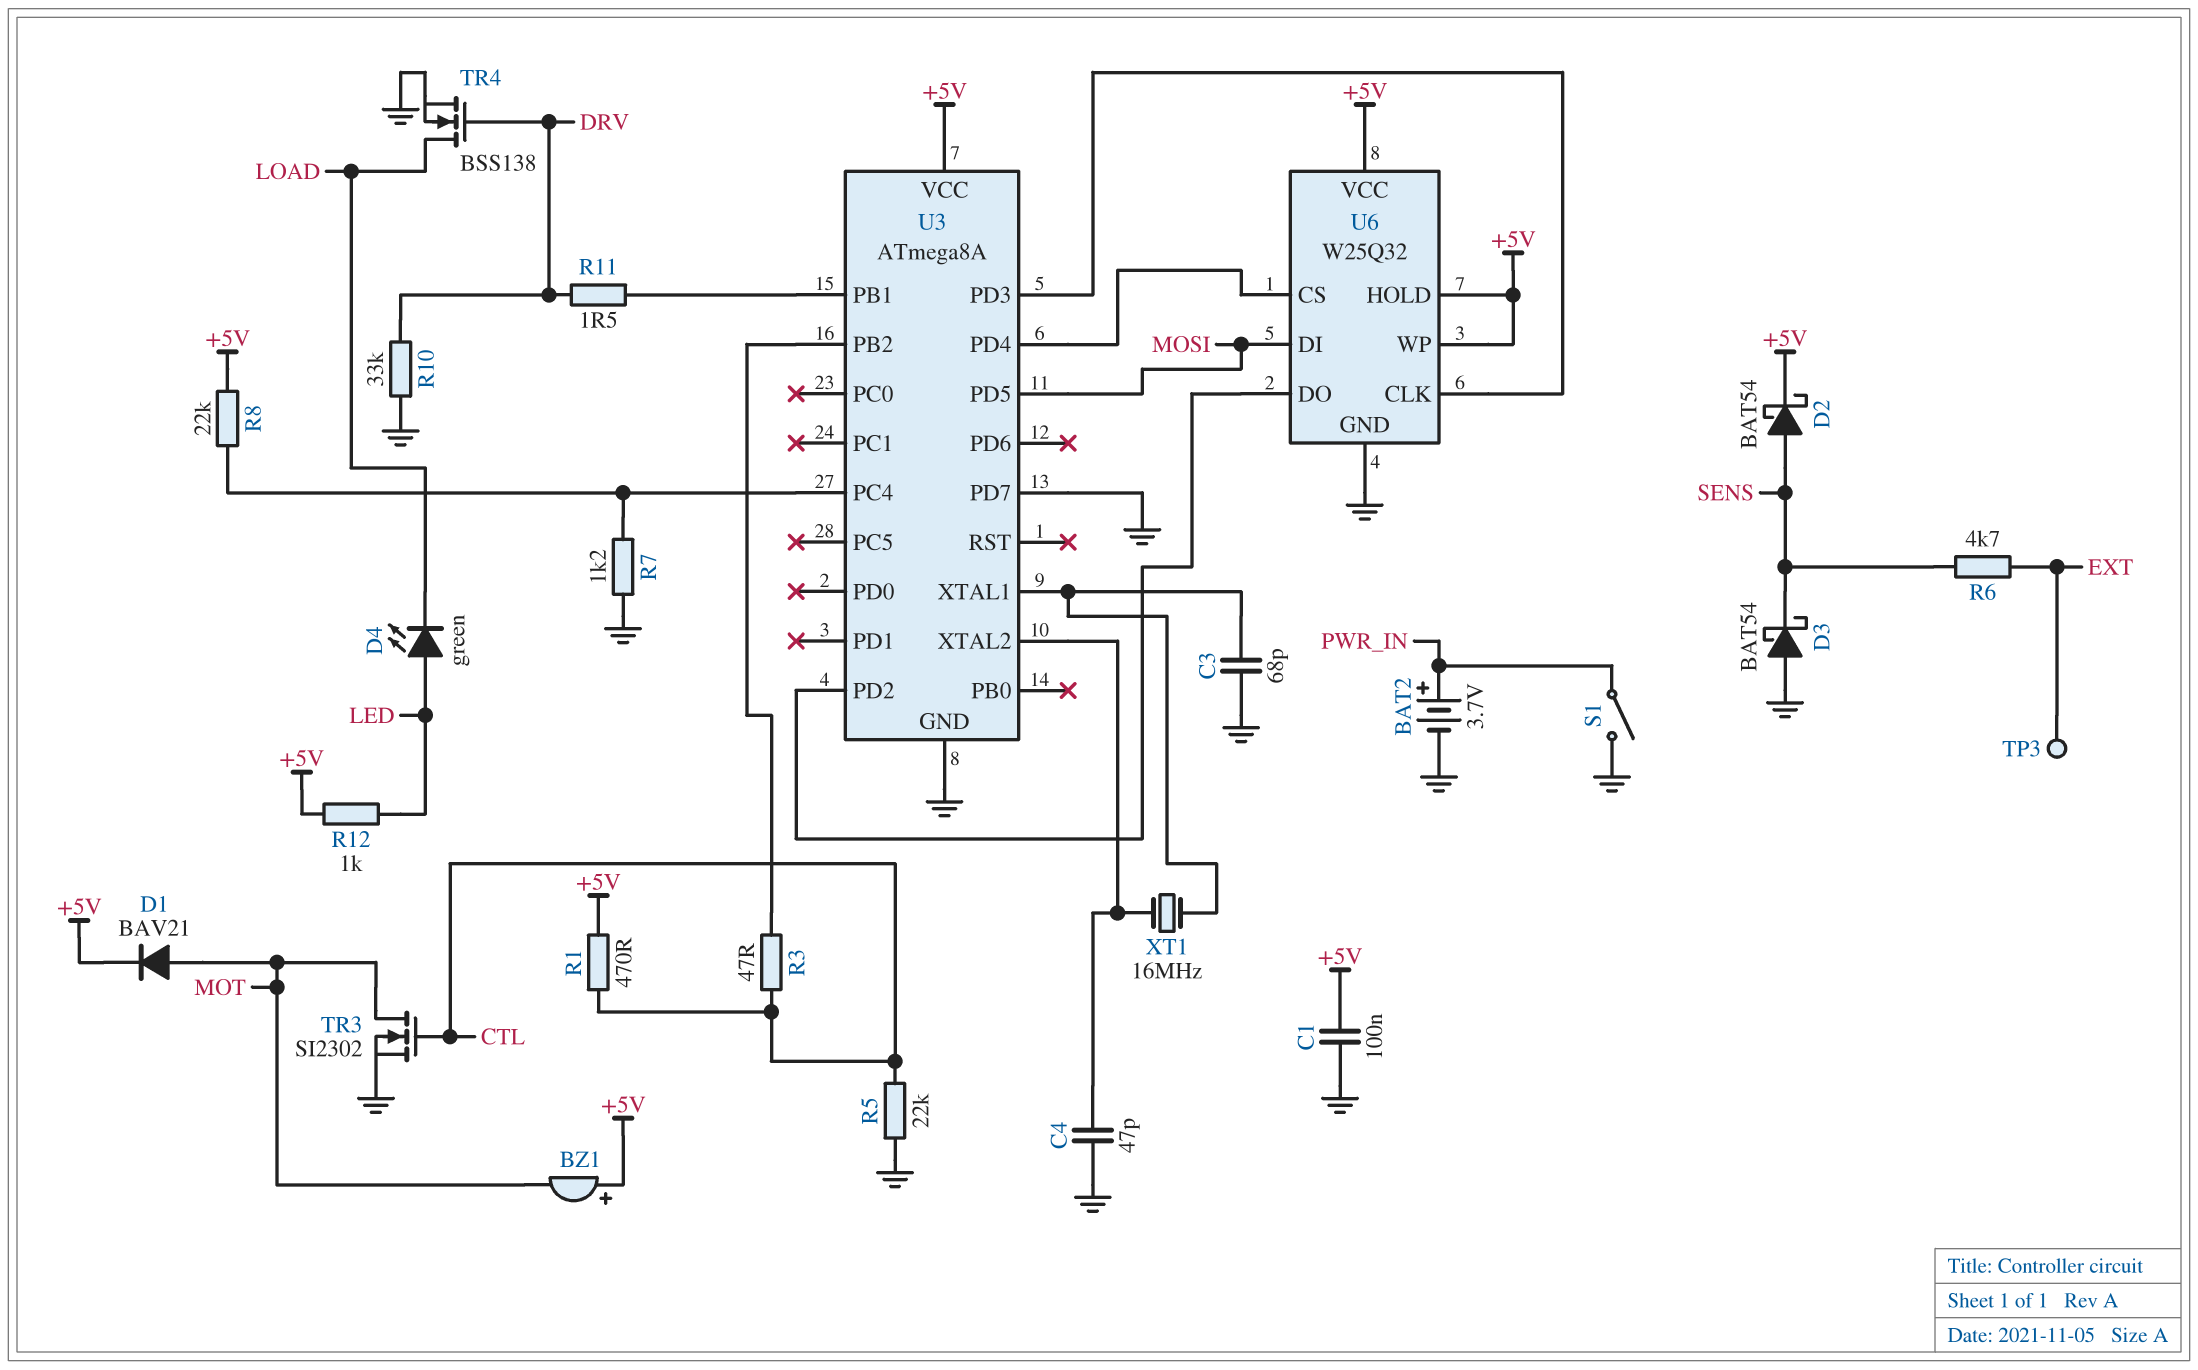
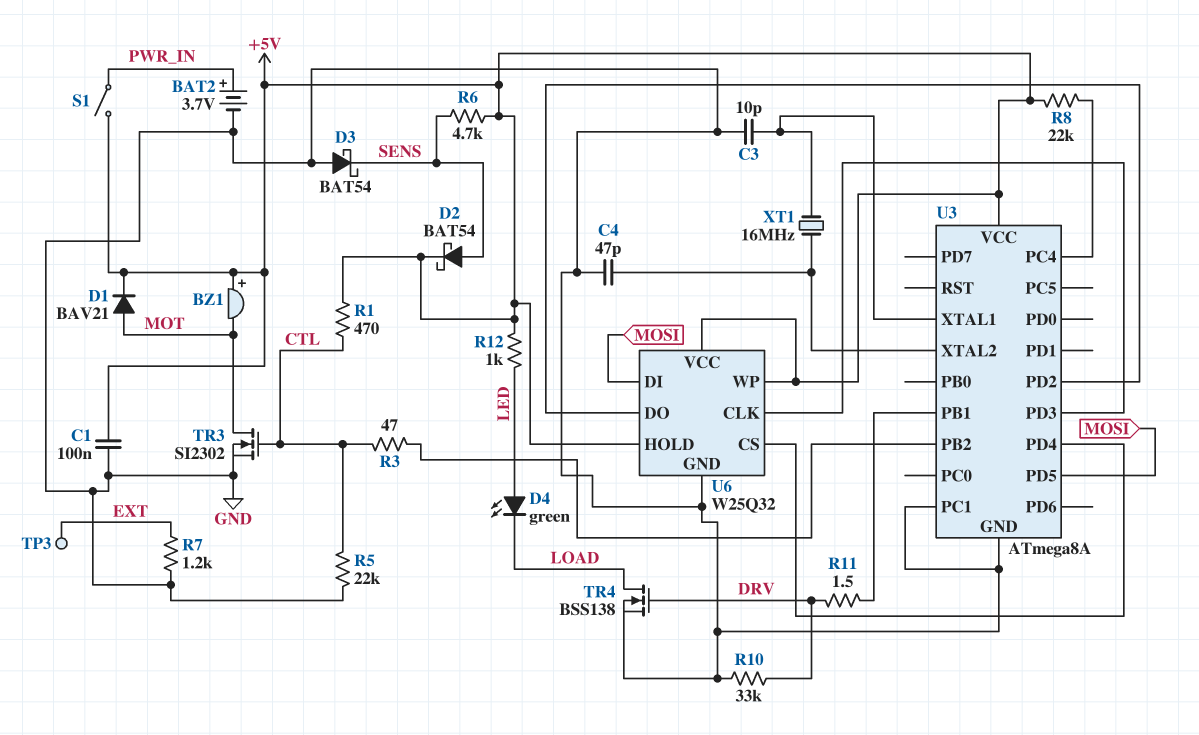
C3: 68pF (GND, U3/XTAL1) -> 10pF (GND, U3/XTAL1)
R6: 4.7k (EXT, SENS) -> 4.7k (+5V, SENS)
R7: 1.2k (GND, U3/PC4) -> 1.2k (EXT, GND)
S1: switch (GND, PWR_IN) -> switch (+5V, PWR_IN)
U3 pin PC1: none -> GND
U3 pin PD7: GND -> none

